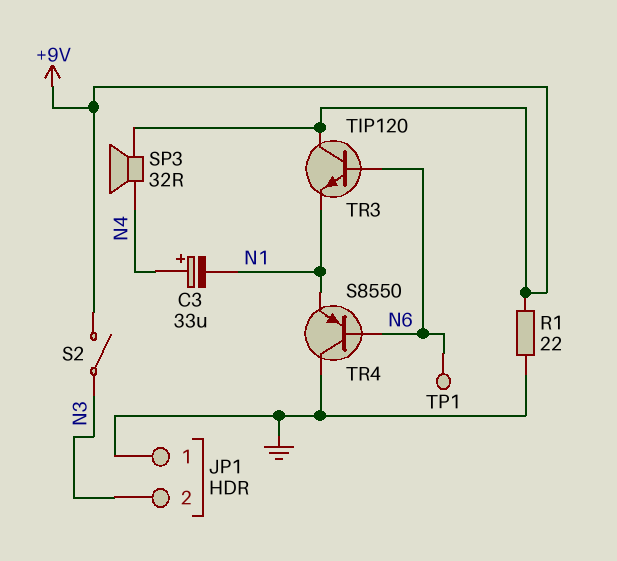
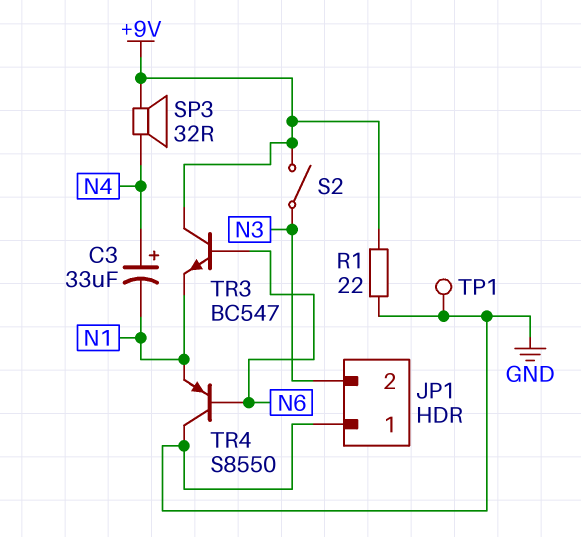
TP1: test point (N6) -> test point (GND)
TR3: NPN TIP120 (B N6, C +9V, E N1) -> NPN BC547 (B N6, C +9V, E N1)

